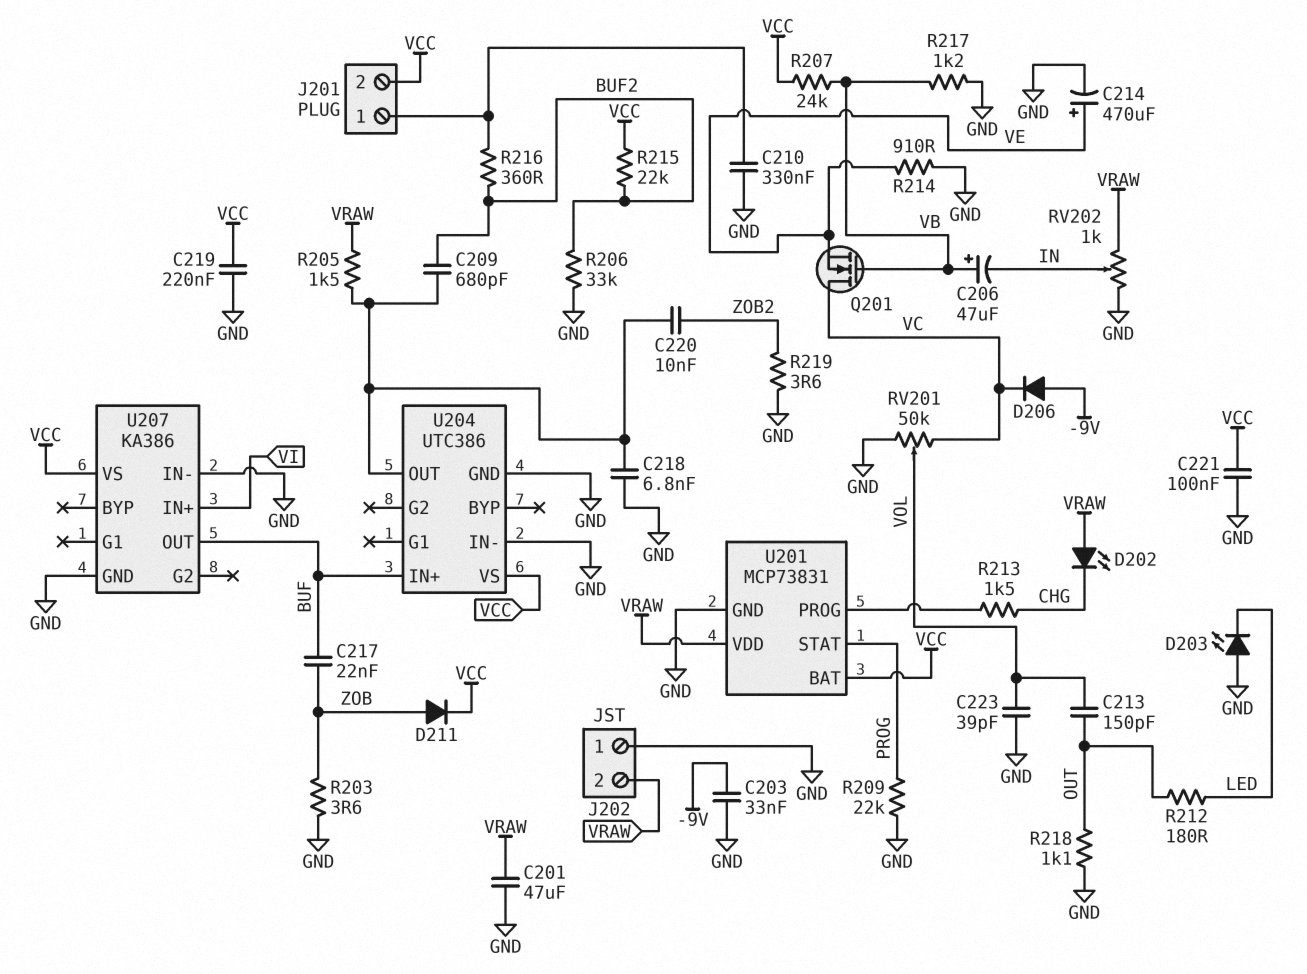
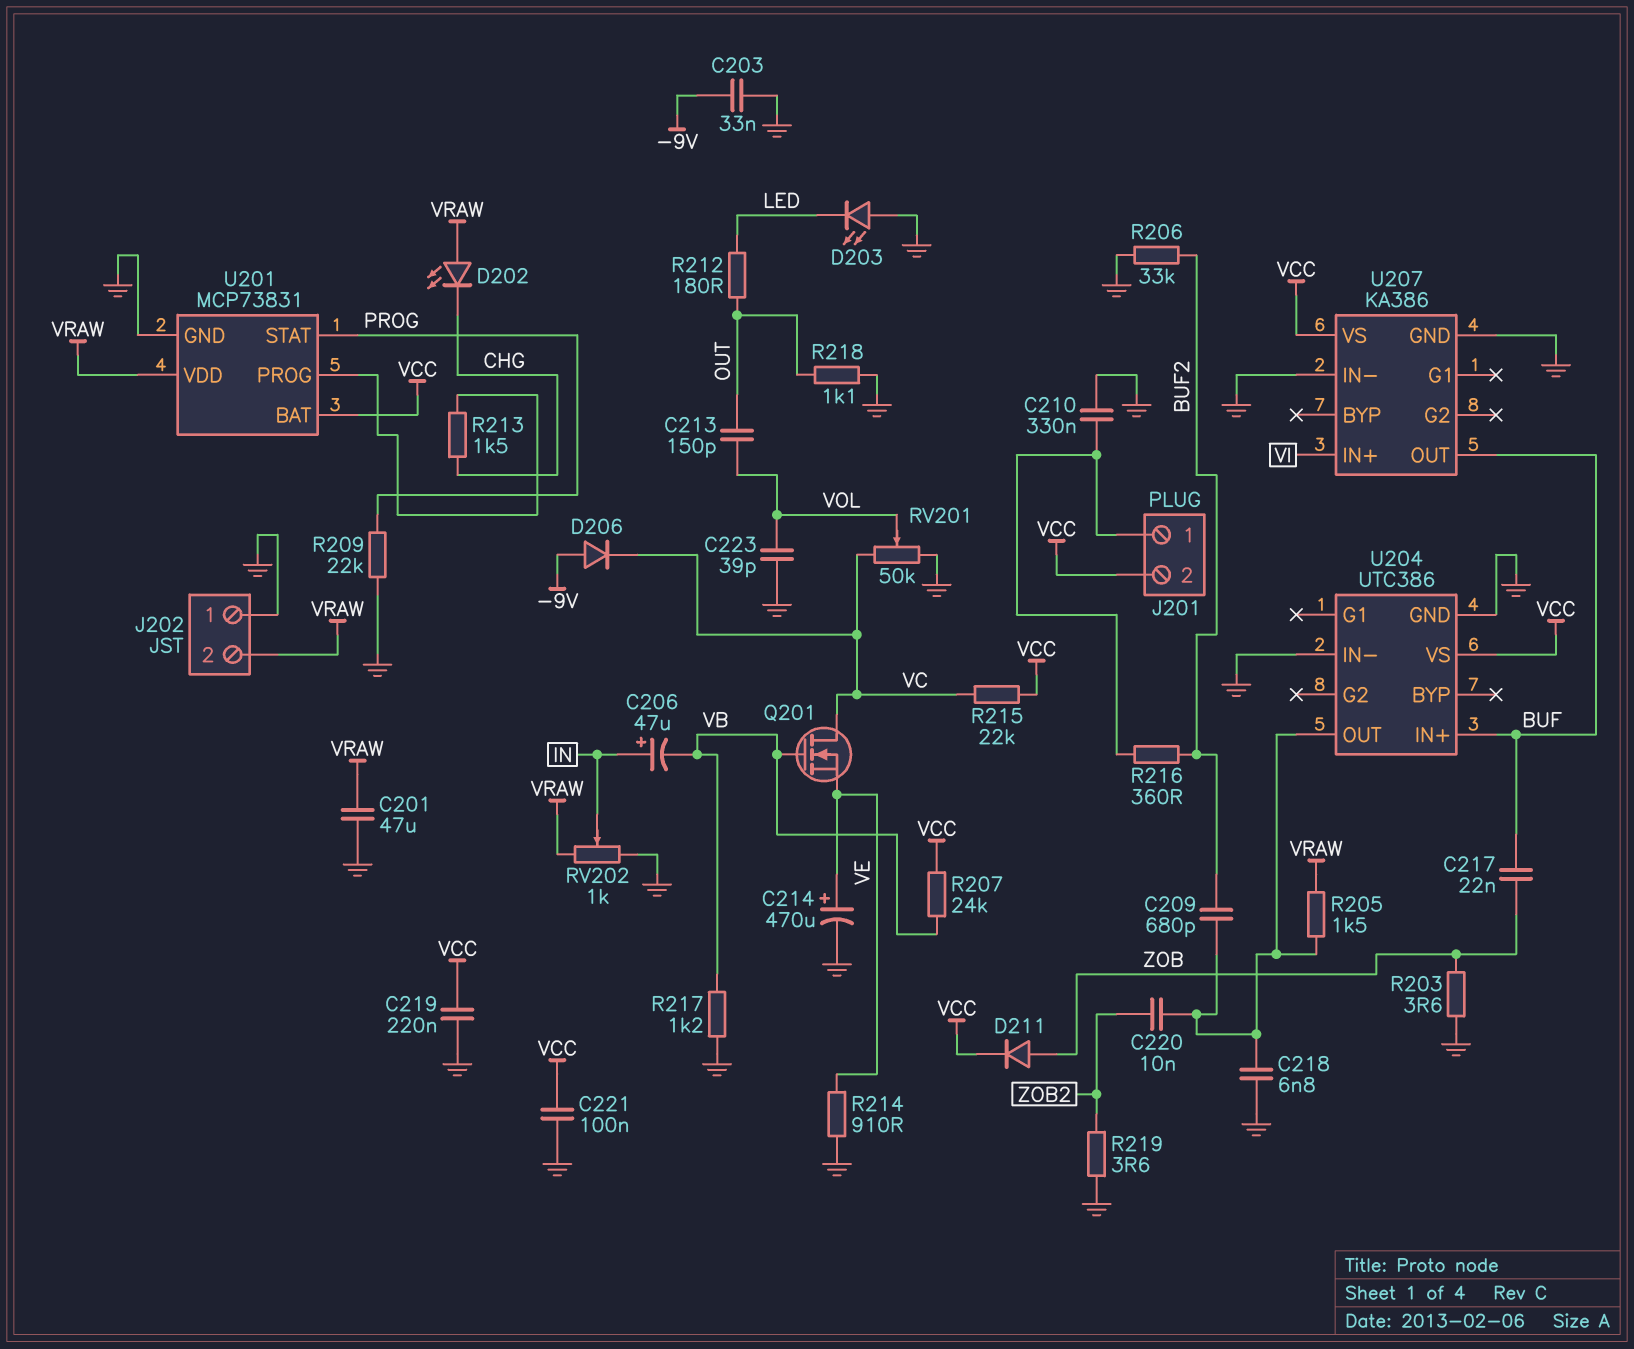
C206: 47uF (plus VB, minus IN) -> 47uF (plus IN, minus VB)
R215: 22k (BUF2, VCC) -> 22k (VC, VCC)

